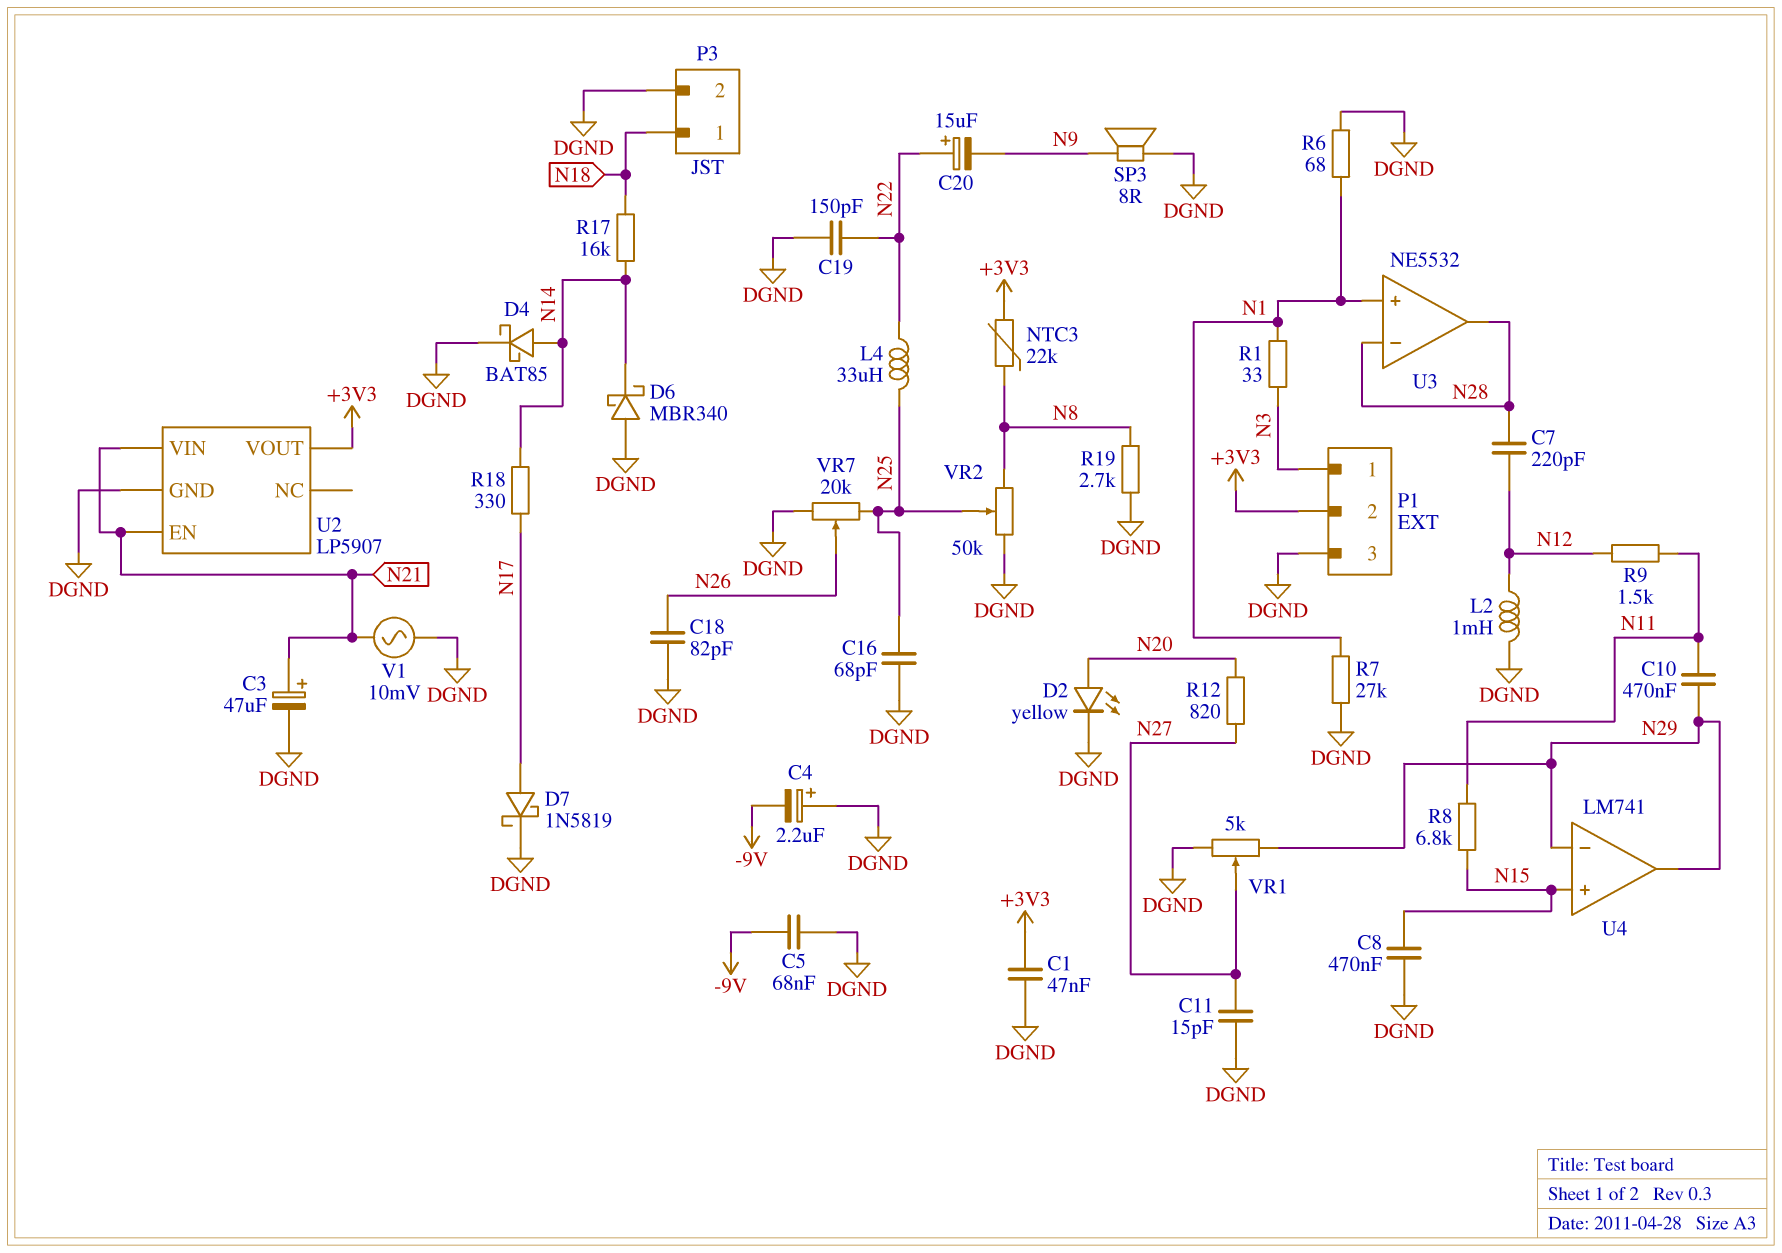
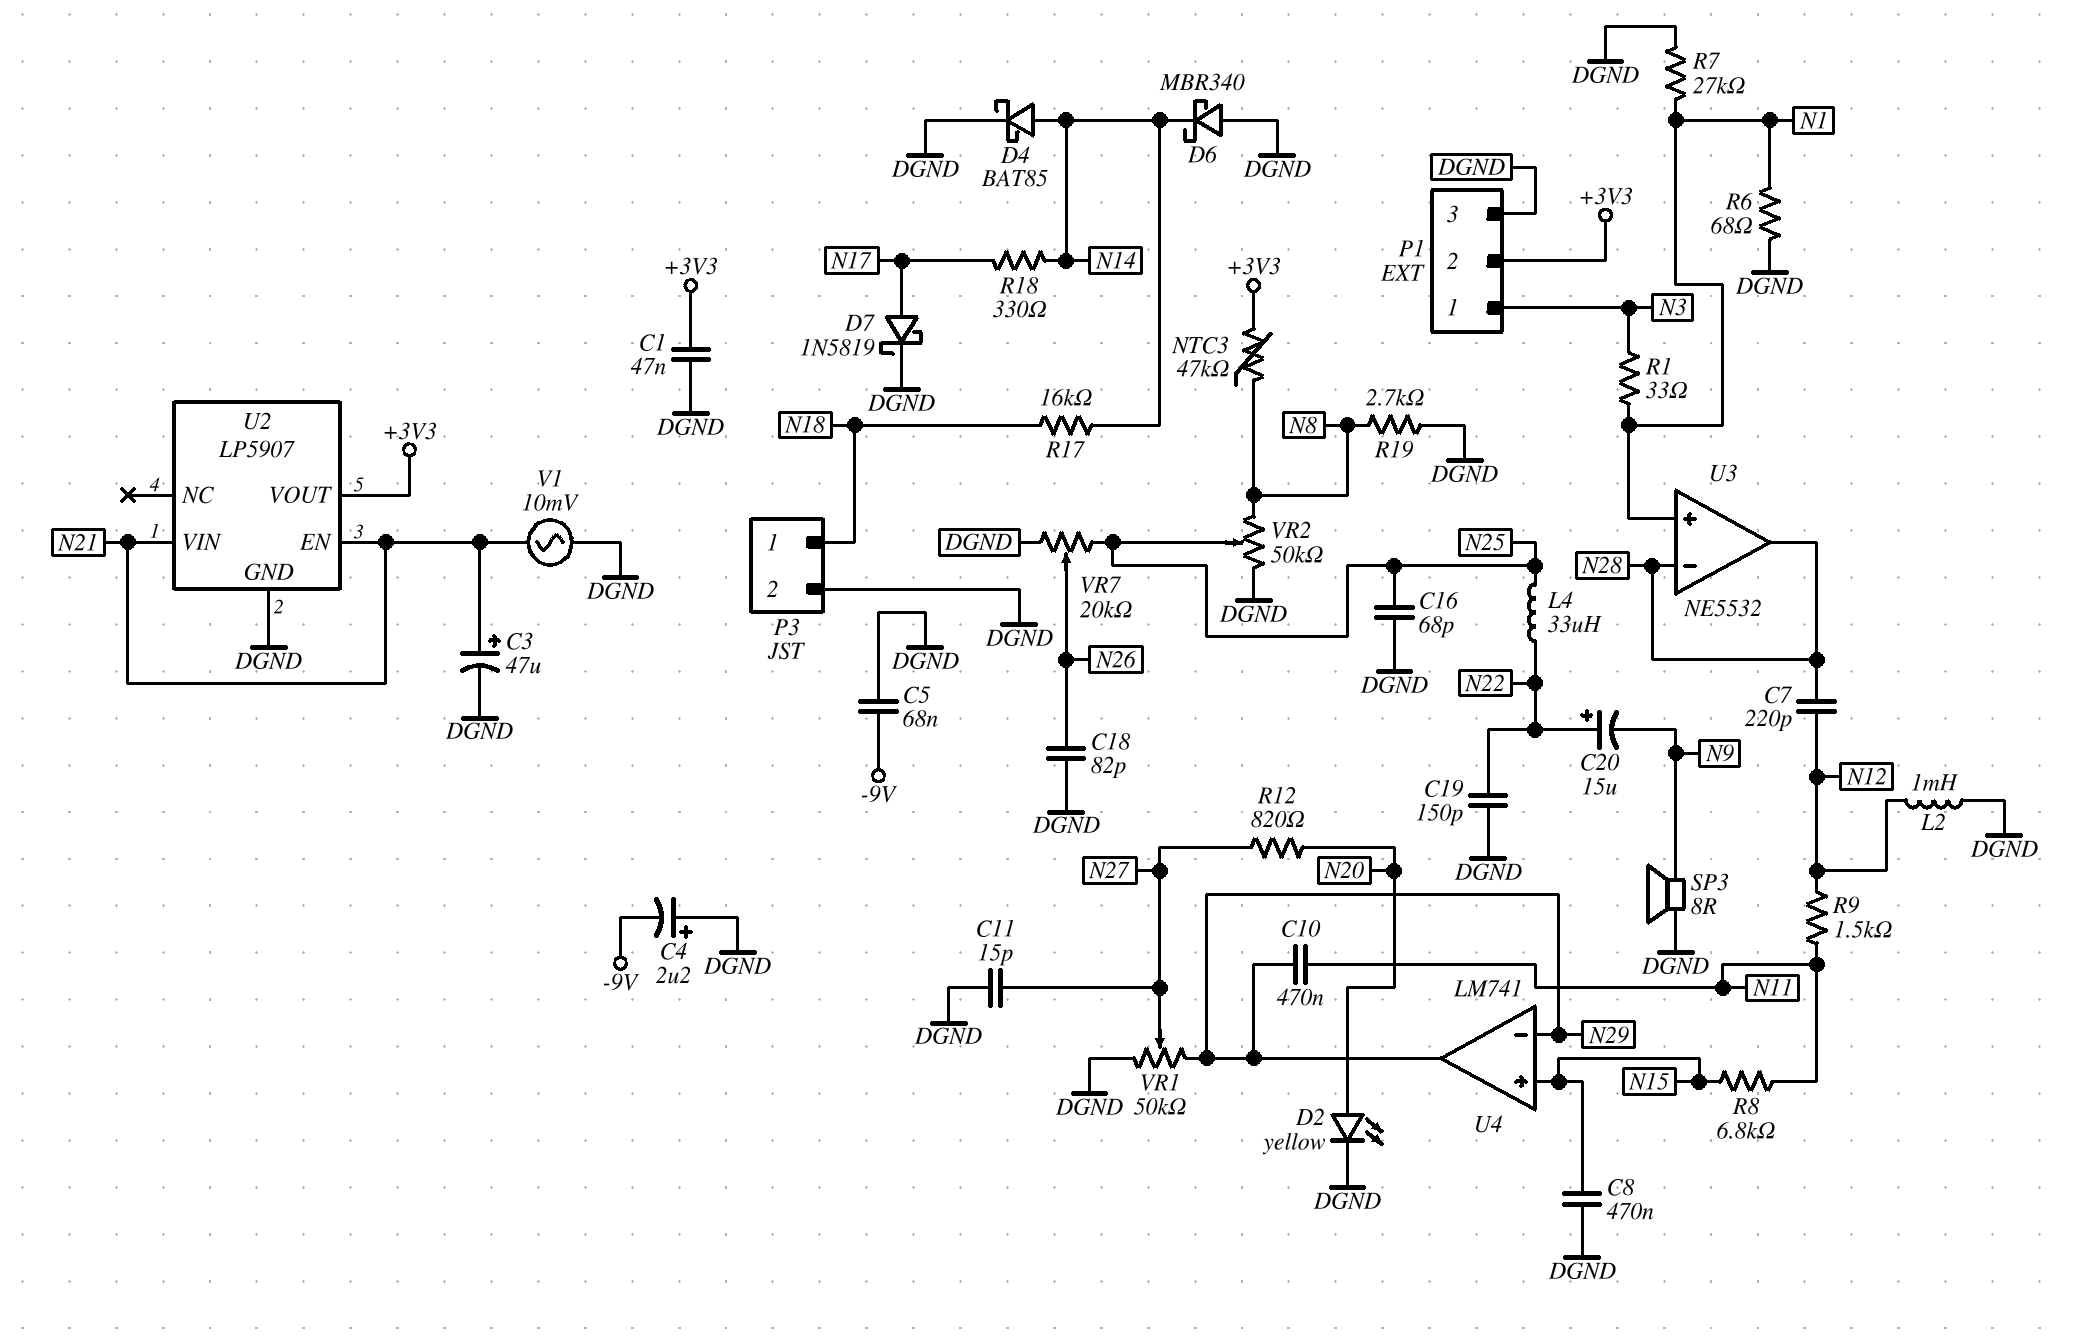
NTC3: 22k (+3V3, N8) -> 47k (+3V3, N8)
VR1: 5k (DGND, N29, wiper N27) -> 50k (DGND, N29, wiper N27)

